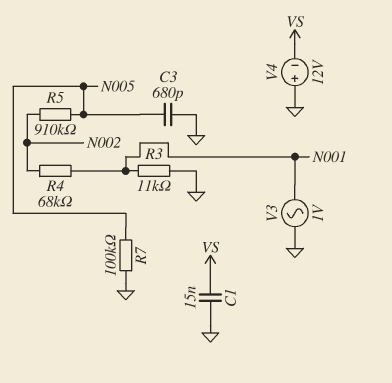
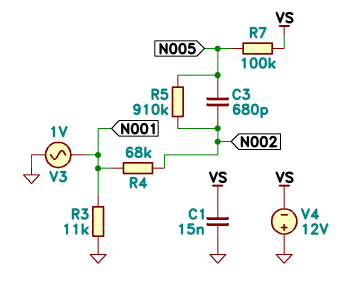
C3: 680pF (GND, N005) -> 680pF (N002, N005)
R7: 100k (GND, N005) -> 100k (N005, VS)

